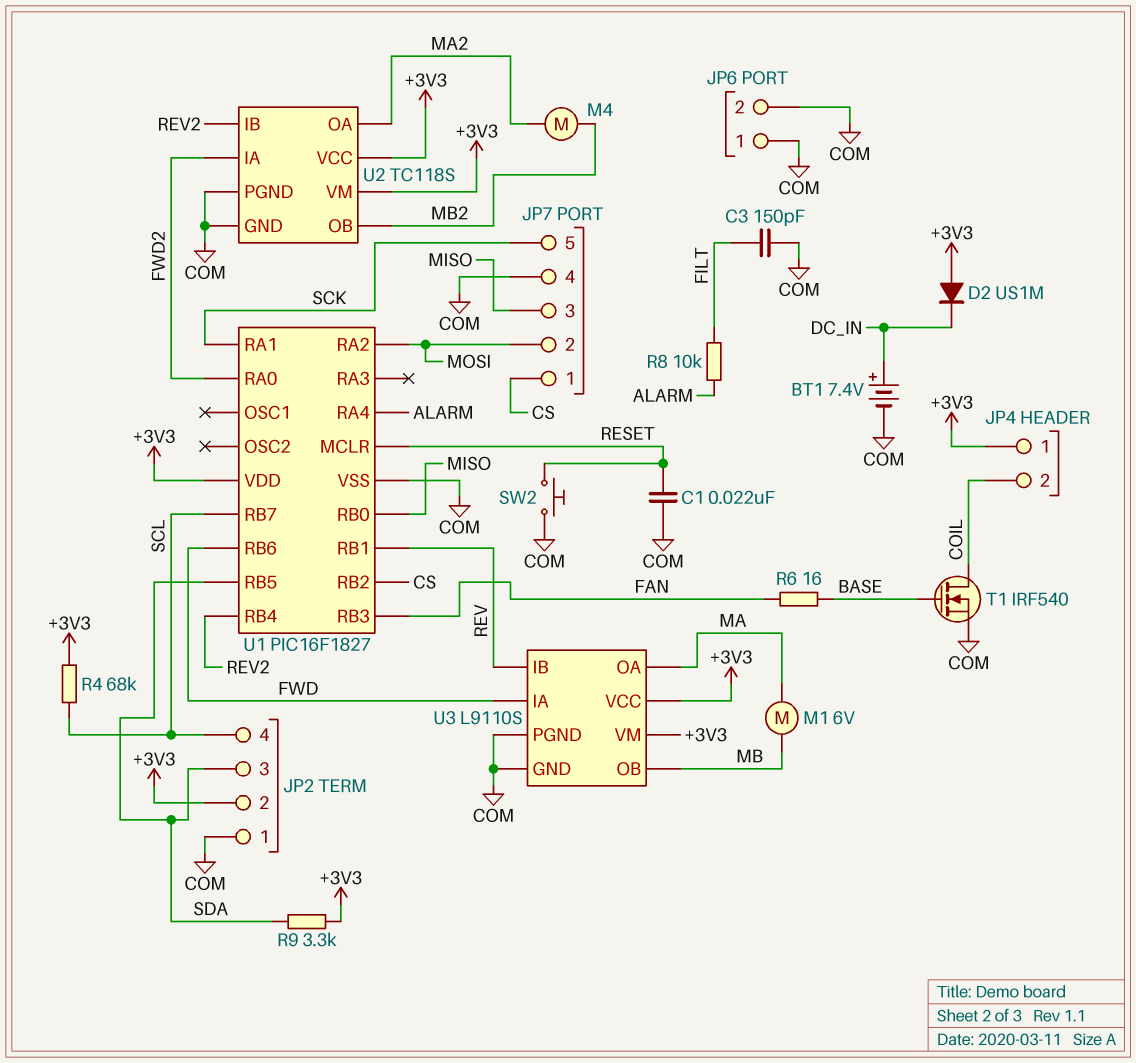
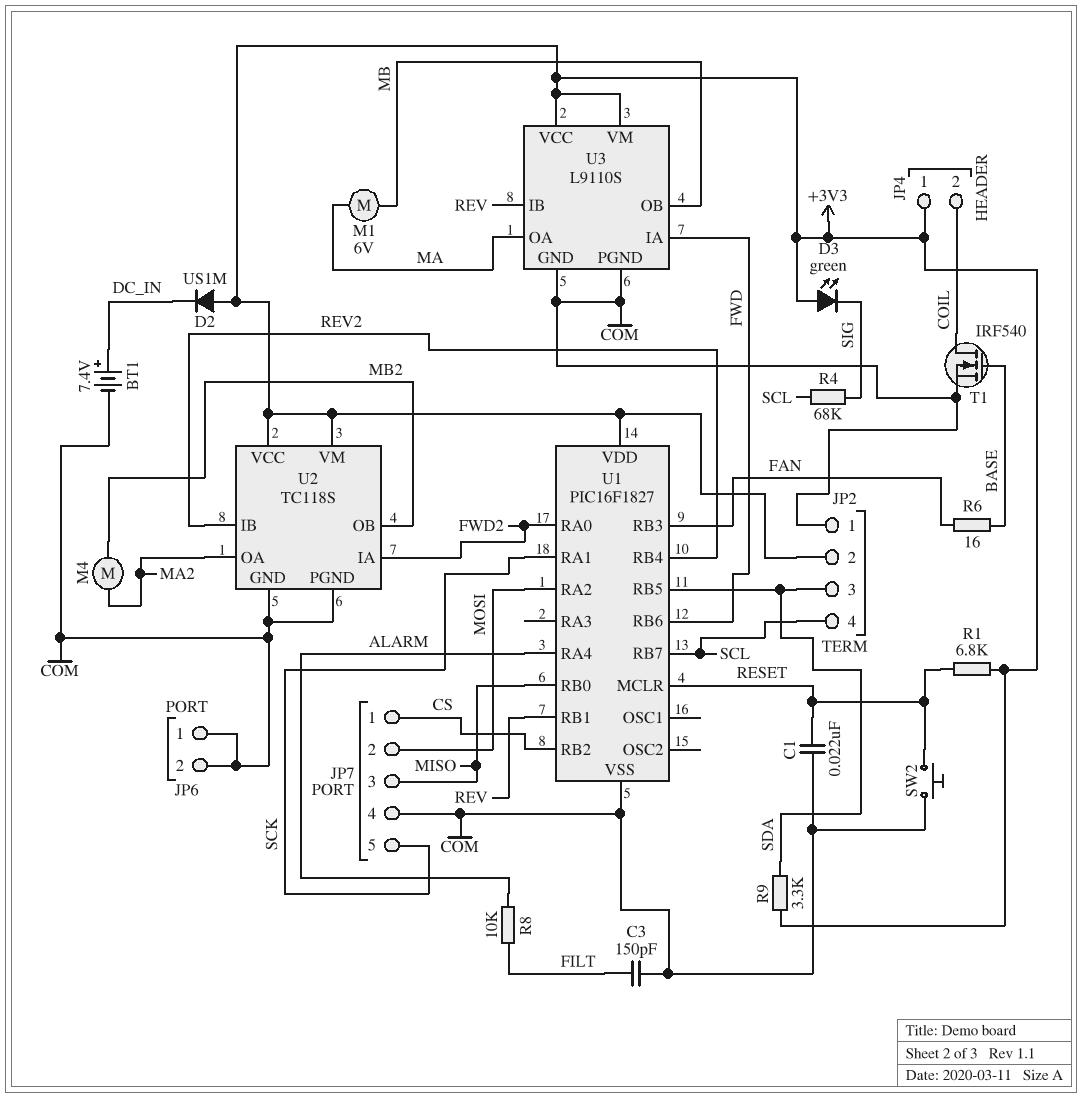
D3: none -> LED green (A +3V3, K SIG)
R1: none -> 6.8k (+3V3, RESET)
R4: 68k (+3V3, SCL) -> 68k (SCL, SIG)

